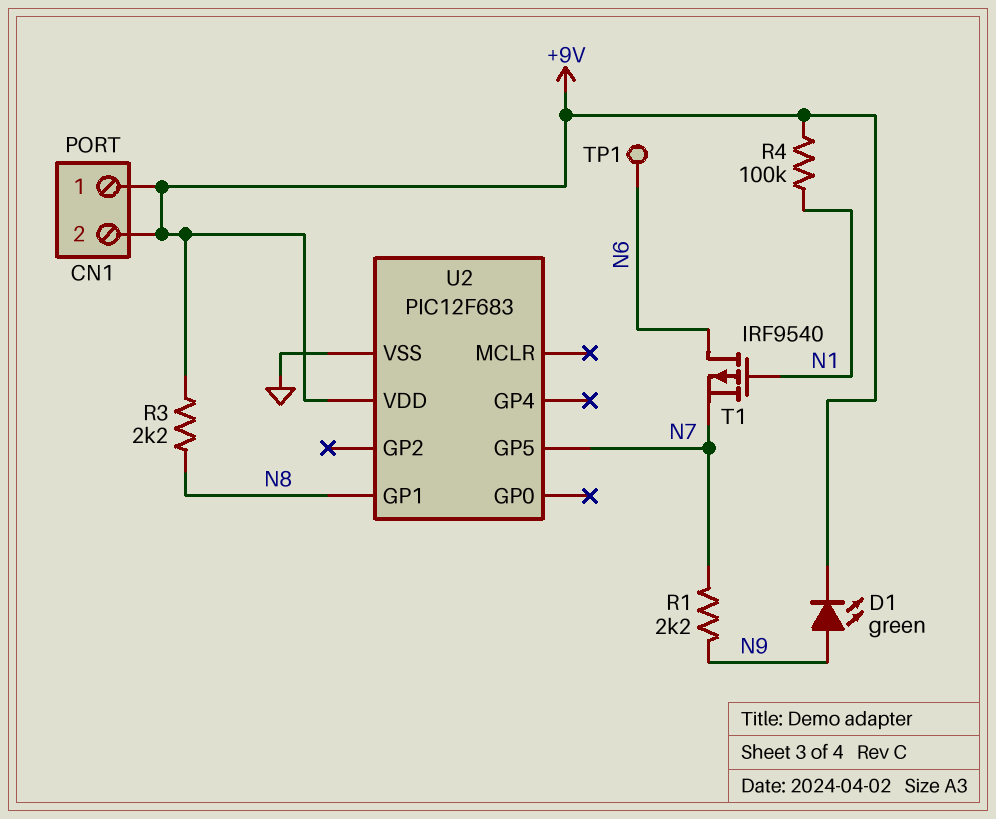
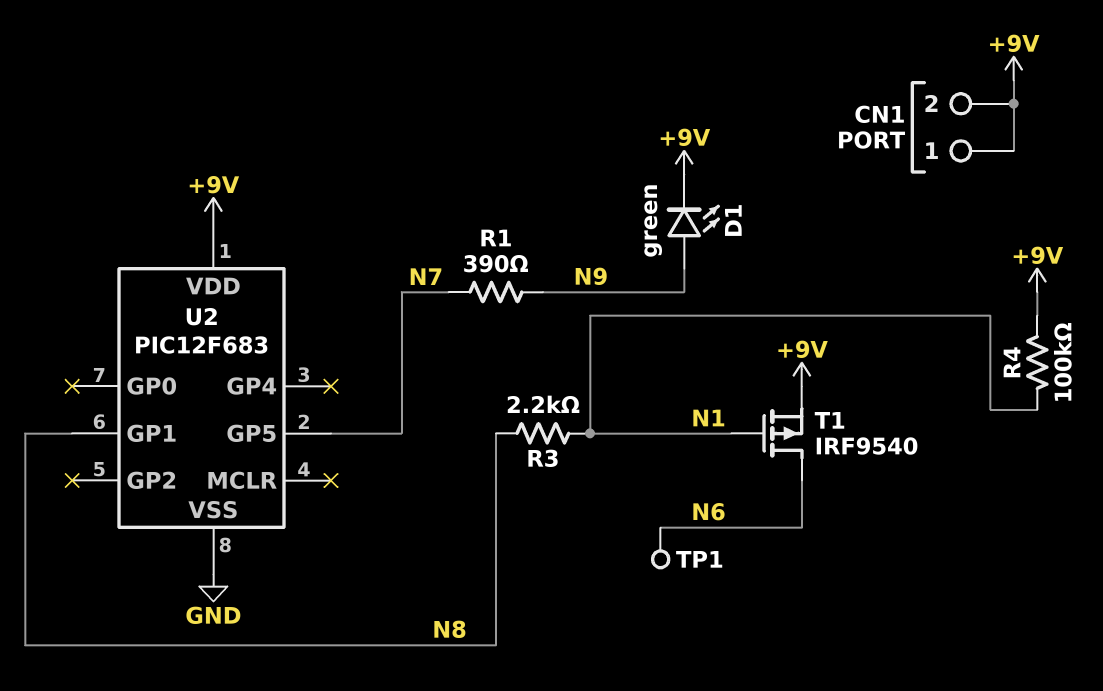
R1: 2.2k (N7, N9) -> 390 (N7, N9)
R3: 2.2k (+9V, N8) -> 2.2k (N1, N8)
T1: PMOS IRF9540 (G N1, D N6, S N7) -> PMOS IRF9540 (G N1, D N6, S +9V)

